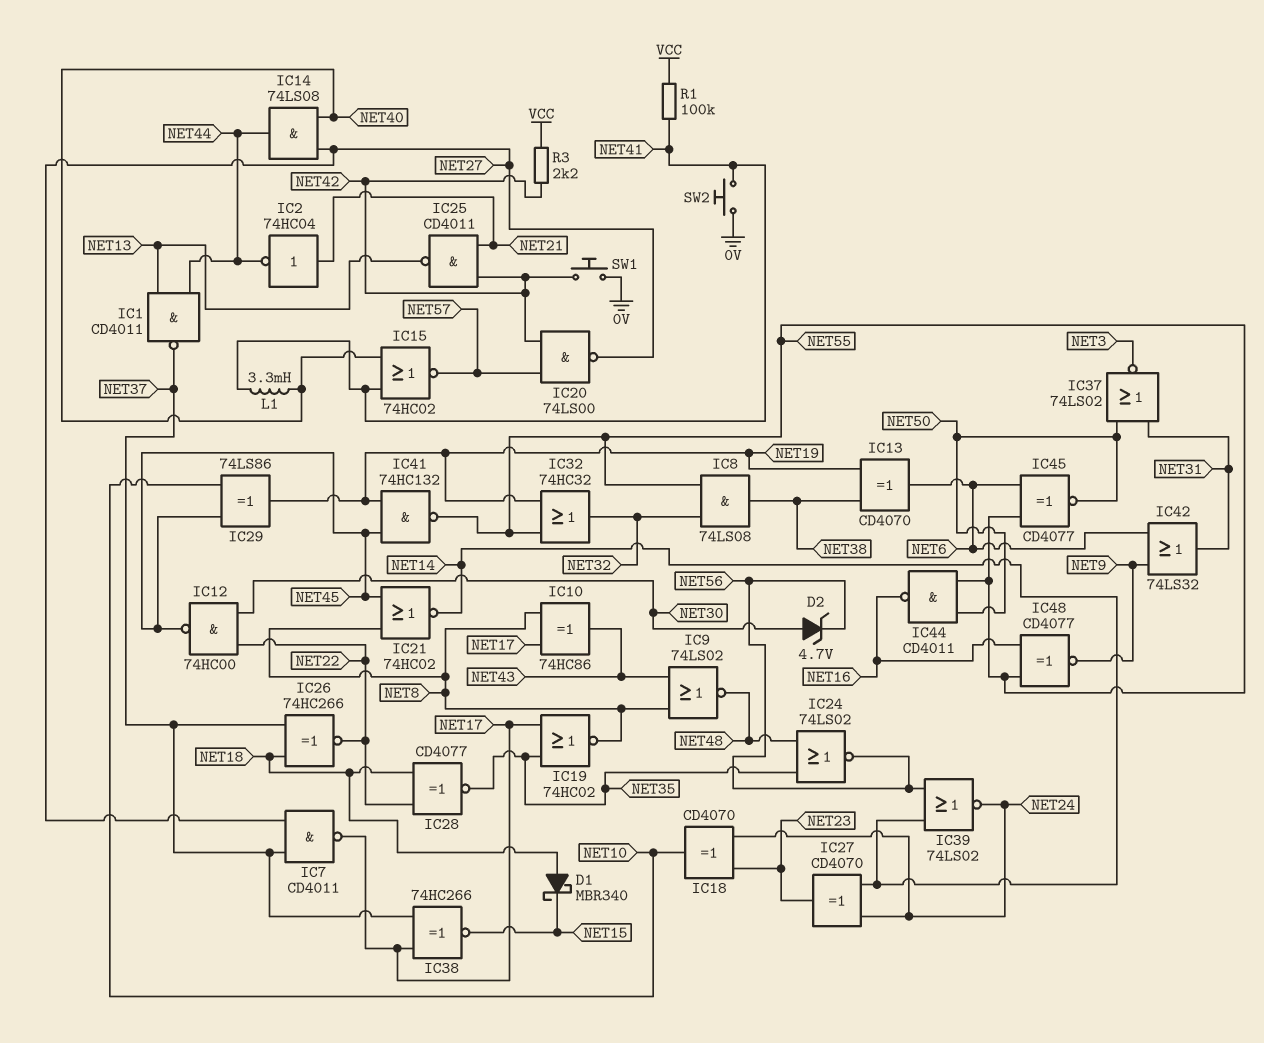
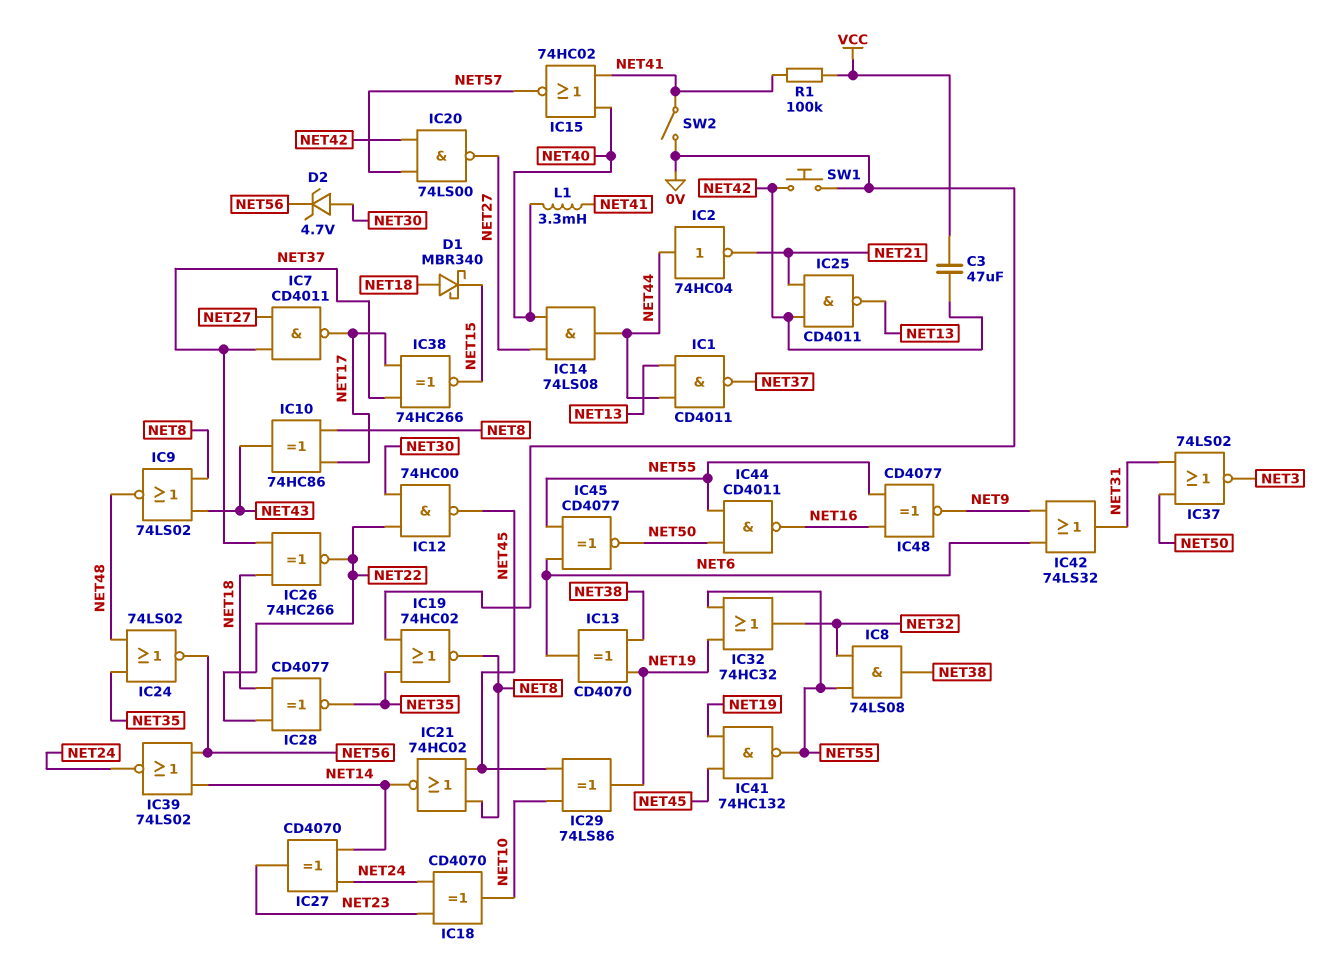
C3: none -> 47uF (NET42, VCC)
IC2: NOT 74HC04 (in NET21, out NET44) -> NOT 74HC04 (in NET44, out NET21)
IC19: NOR 74HC02 (in NET17, in NET35, out NET8) -> NOR 74HC02 (in 0V, in NET35, out NET8)
R3: 2.2k (NET42, VCC) -> none
SW2: button (0V, NET41) -> switch (0V, NET41)

